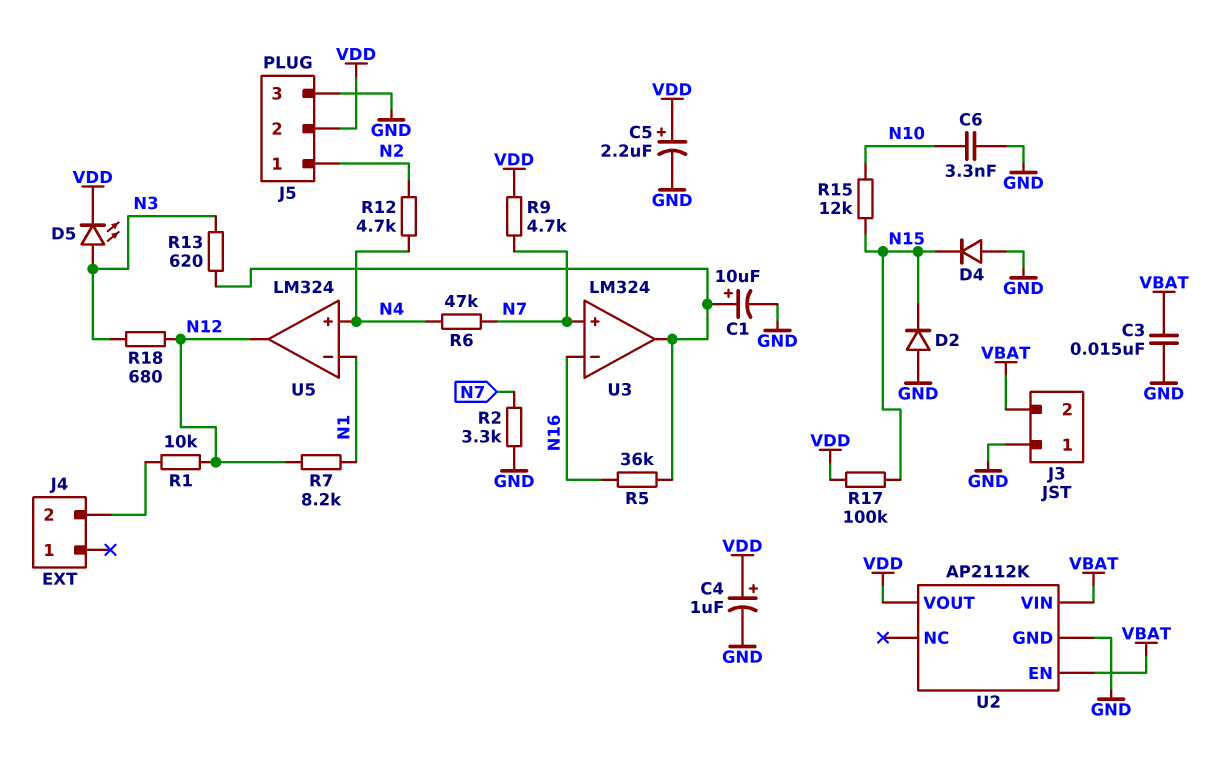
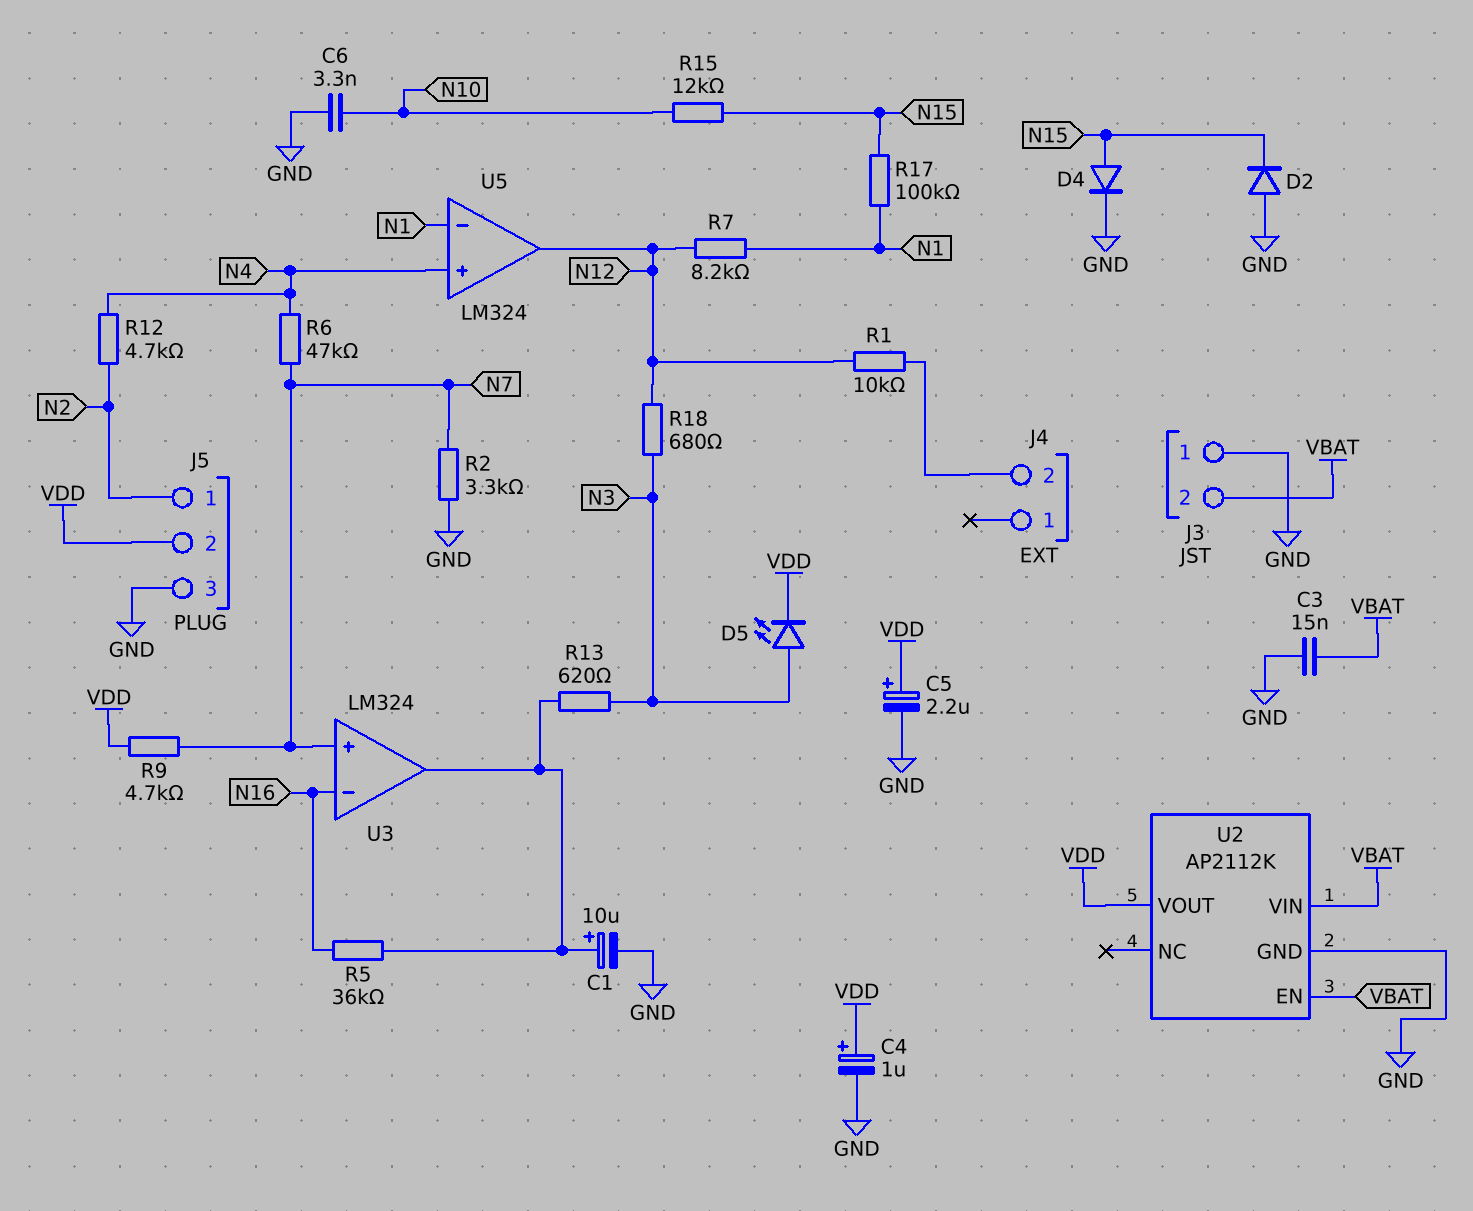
D4: diode (A GND, K N15) -> diode (A N15, K GND)
R17: 100k (N15, VDD) -> 100k (N1, N15)

